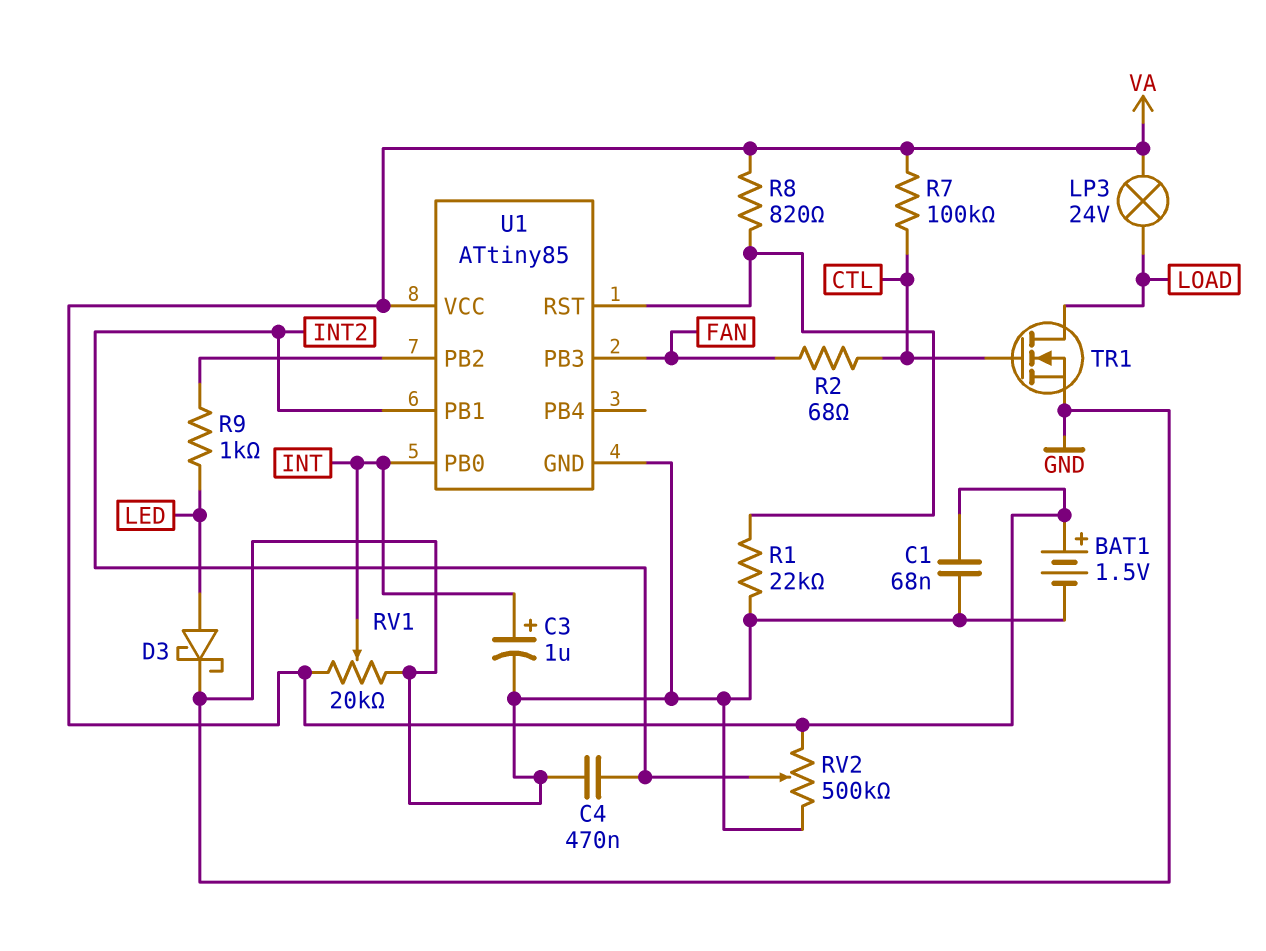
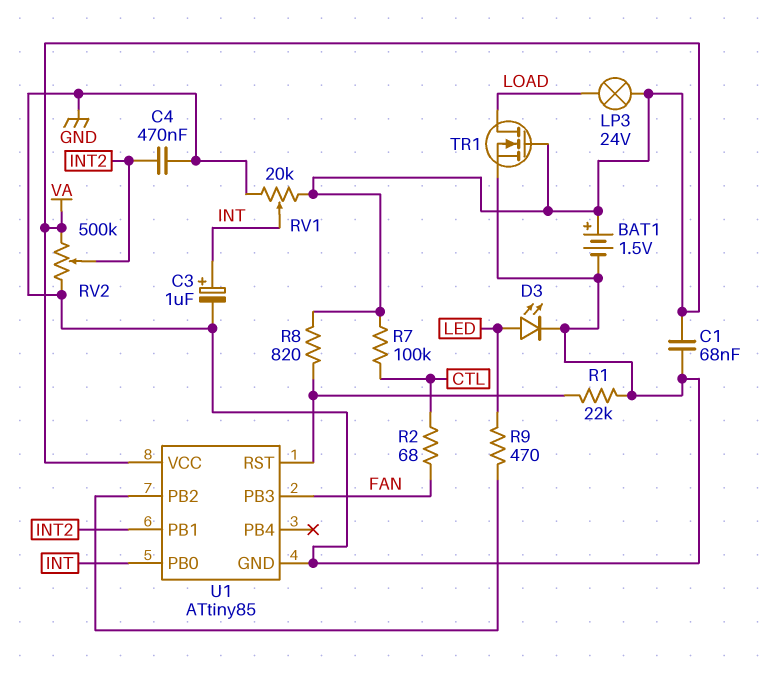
D3: schottky (A LED, K GND) -> LED (A LED, K GND)
R9: 1k (LED, U1/PB2) -> 470 (LED, U1/PB2)
TR1: NMOS (G CTL, D LOAD, S GND) -> NMOS (G VA, D LOAD, S GND)

